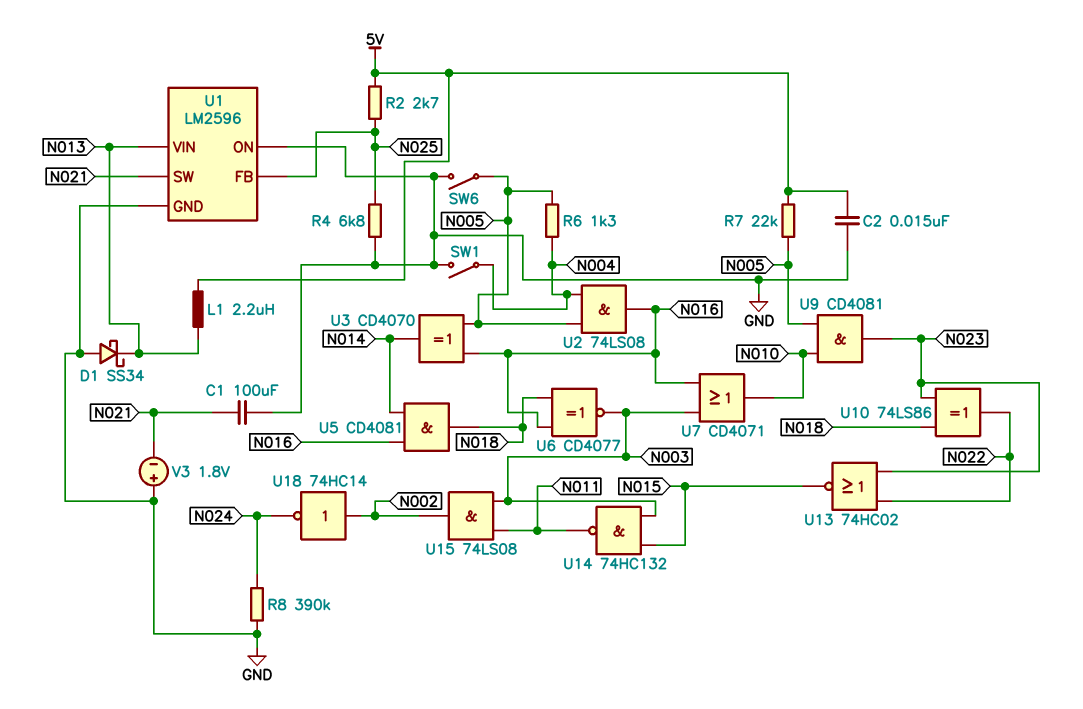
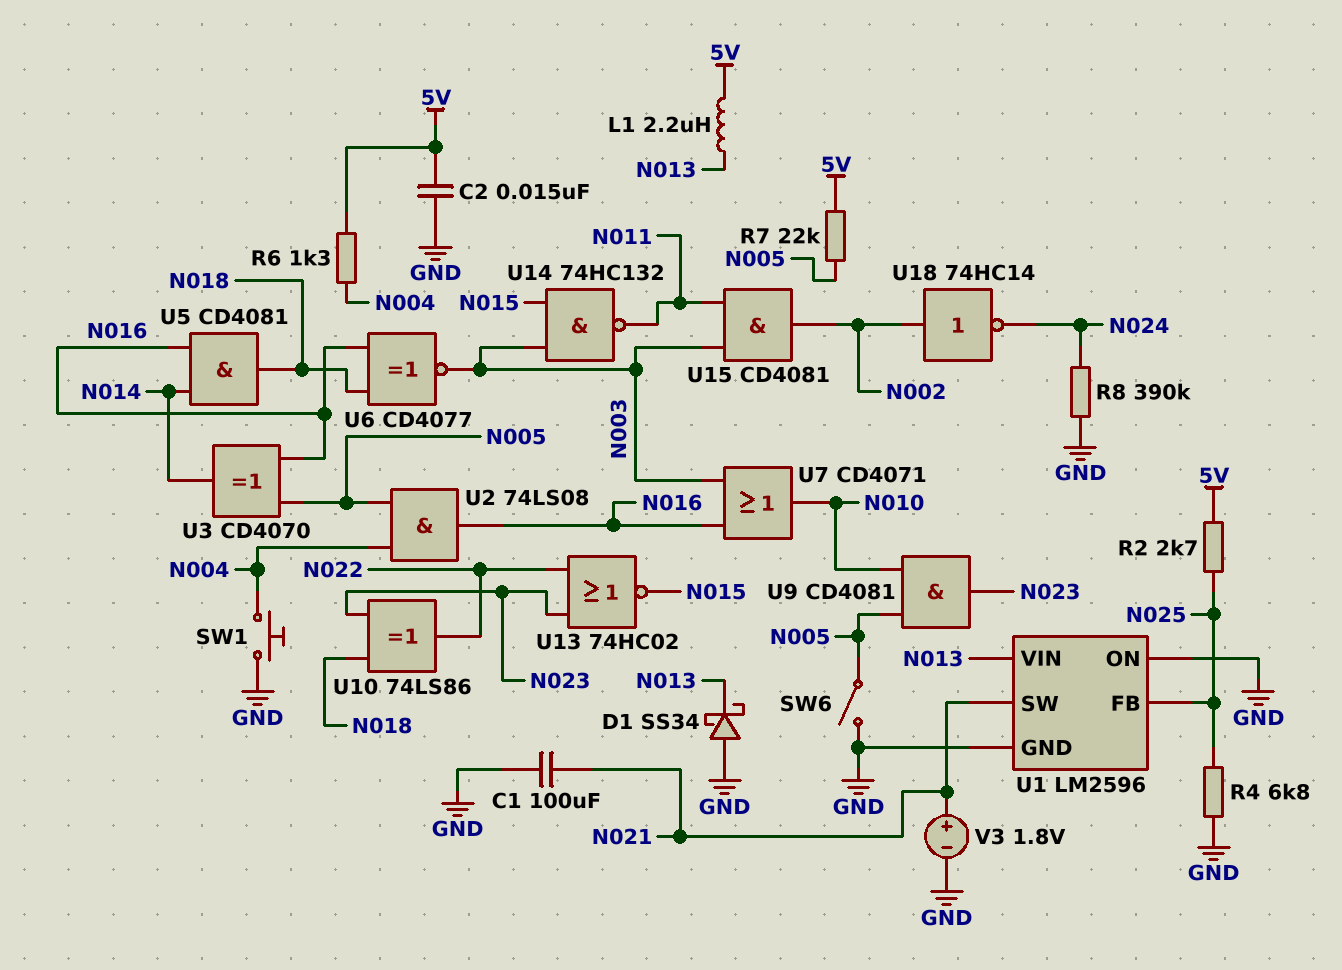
R6: 1.3k (N004, N005) -> 1.3k (5V, N004)
SW1: switch (GND, N004) -> button (GND, N004)
U15: AND 74LS08 (in N003, in N011, out N002) -> AND CD4081 (in N003, in N011, out N002)
V3: 1.8V (plus GND, minus N021) -> 1.8V (plus N021, minus GND)

